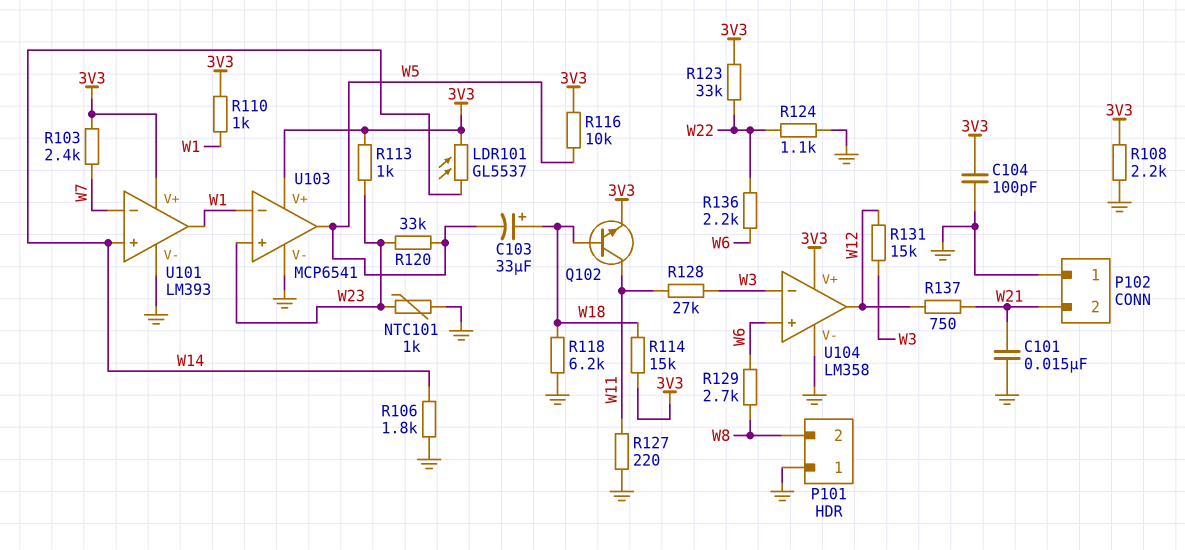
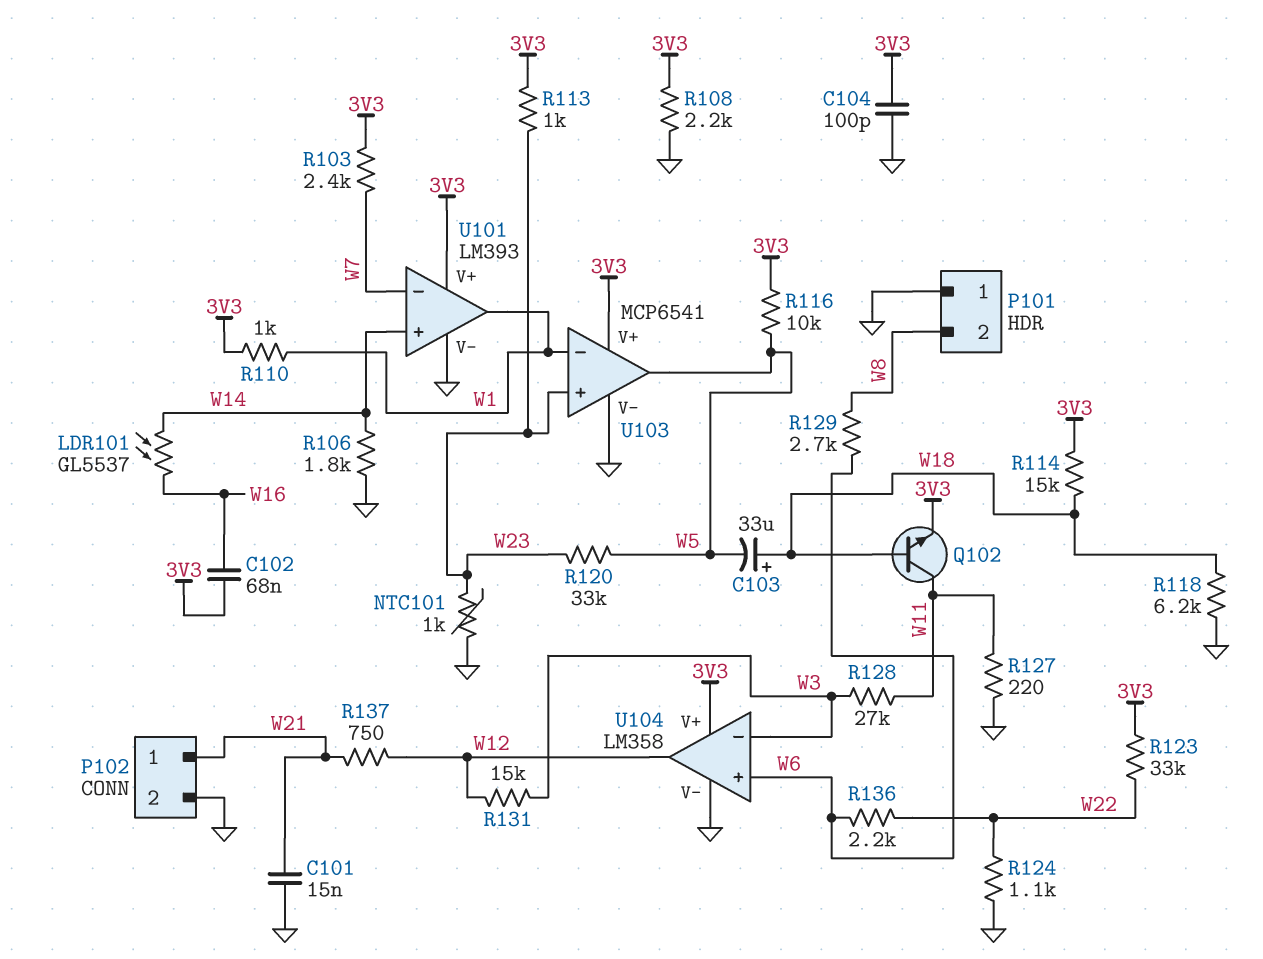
C102: none -> 68nF (3V3, W16)
LDR101: GL5537 (3V3, W14) -> GL5537 (W14, W16)
P102 pin 1: GND -> W21
P102 pin 2: W21 -> GND

